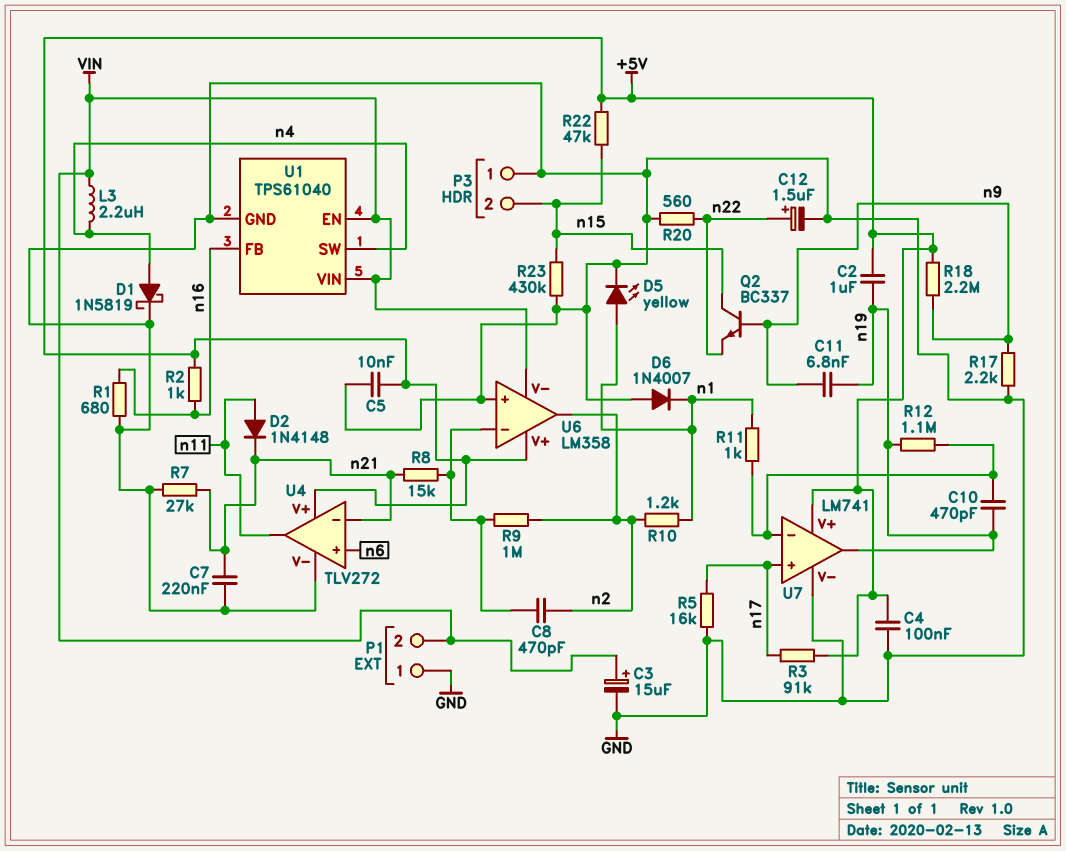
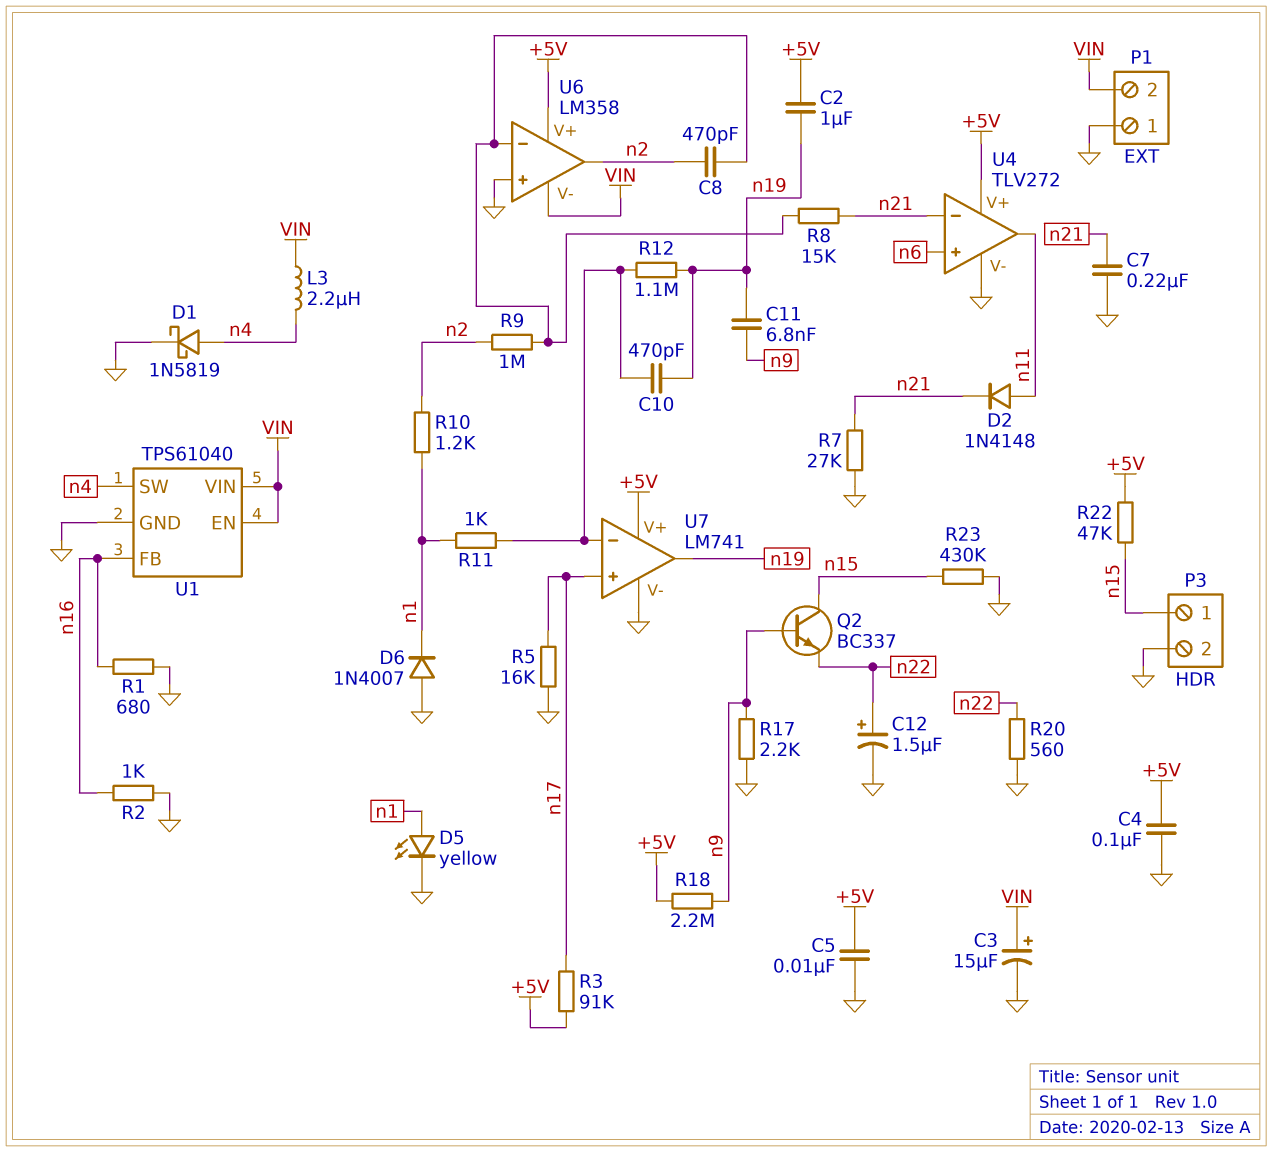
P3 pin 1: GND -> n15
P3 pin 2: n15 -> GND
R2: 1k (+5V, n16) -> 1k (GND, n16)

